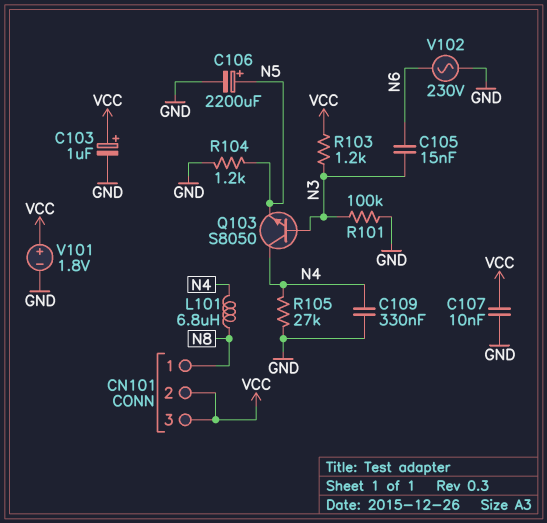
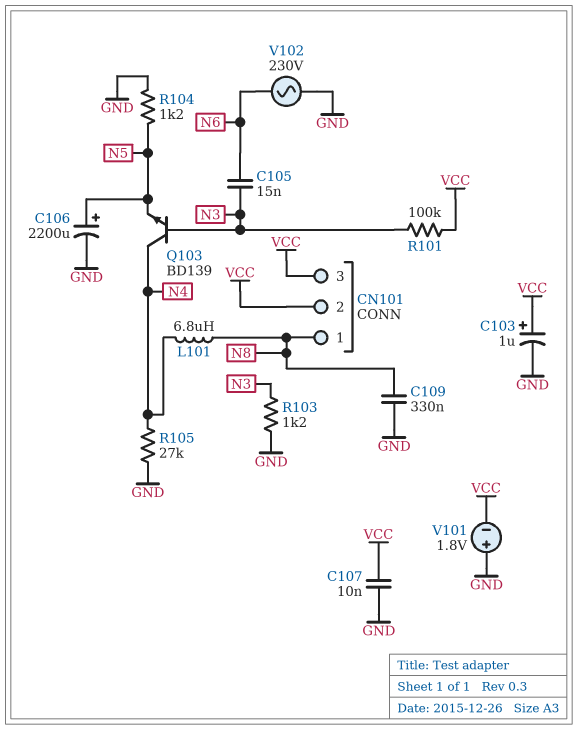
C109: 330nF (GND, N4) -> 330nF (GND, N8)
Q103: NPN S8050 (B N3, C N4, E N5) -> NPN BD139 (B N3, C N4, E N5)
R101: 100k (GND, N3) -> 100k (N3, VCC)
R103: 1.2k (N3, VCC) -> 1.2k (GND, N3)
V101: 1.8V (plus VCC, minus GND) -> 1.8V (plus GND, minus VCC)

